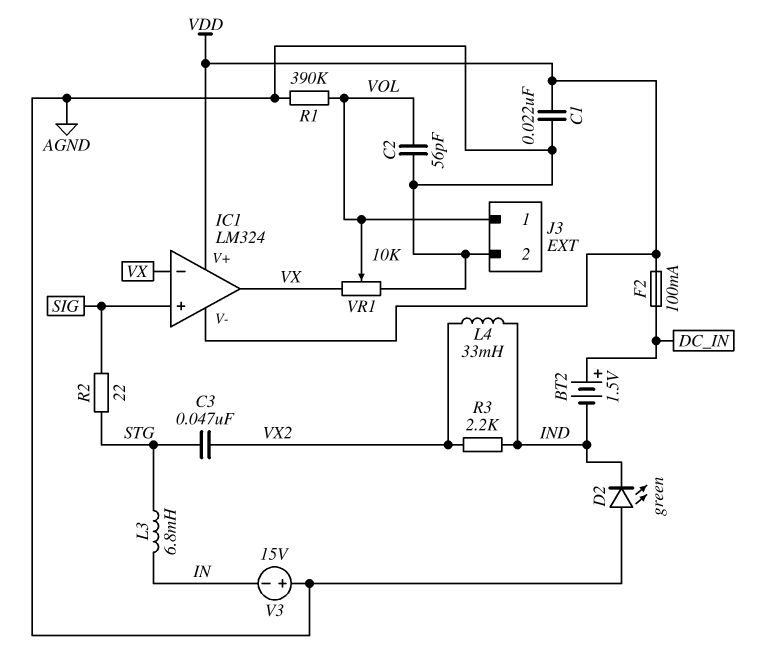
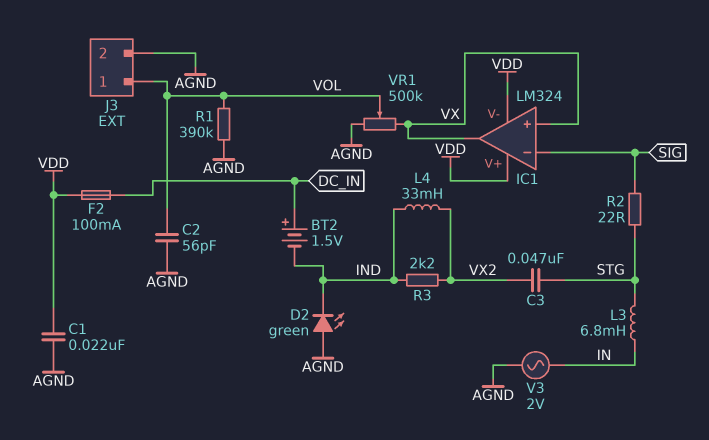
IC1 pin in+: SIG -> VX
IC1 pin in-: VX -> SIG
V3: 15V (plus AGND, minus IN) -> AC 2V (AGND, IN)
VR1: 10k (AGND, VX, wiper VOL) -> 500k (AGND, VX, wiper VOL)

